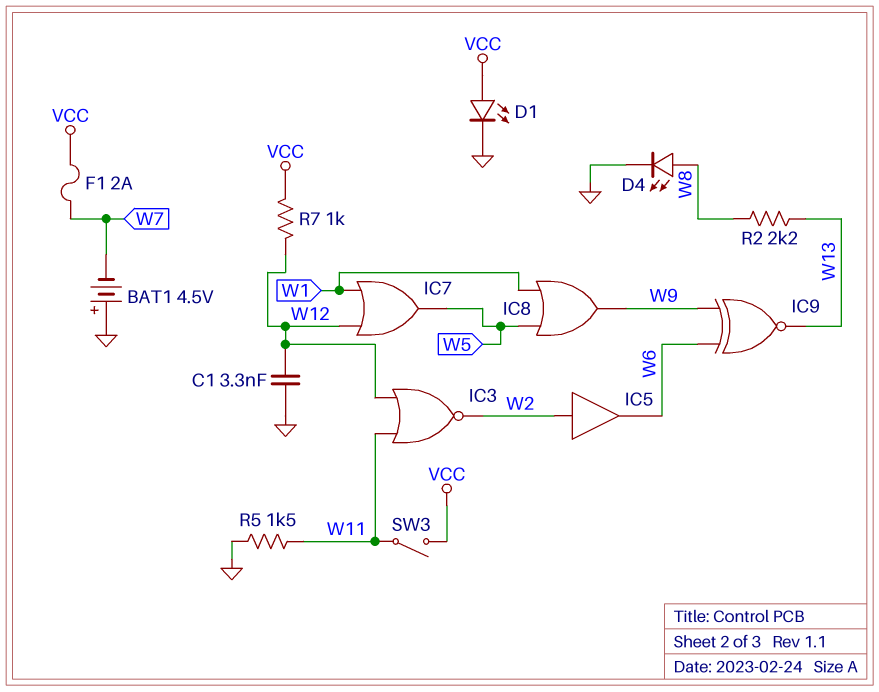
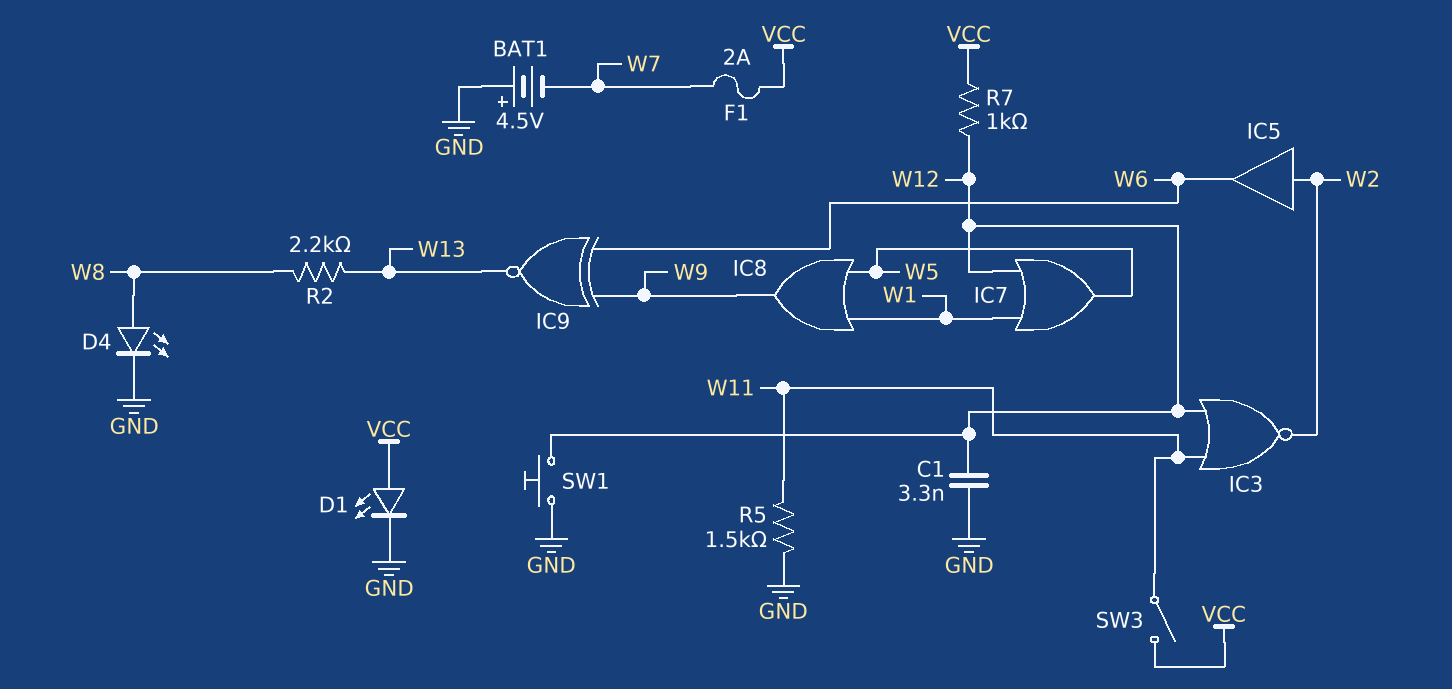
SW1: none -> button (GND, W12)

